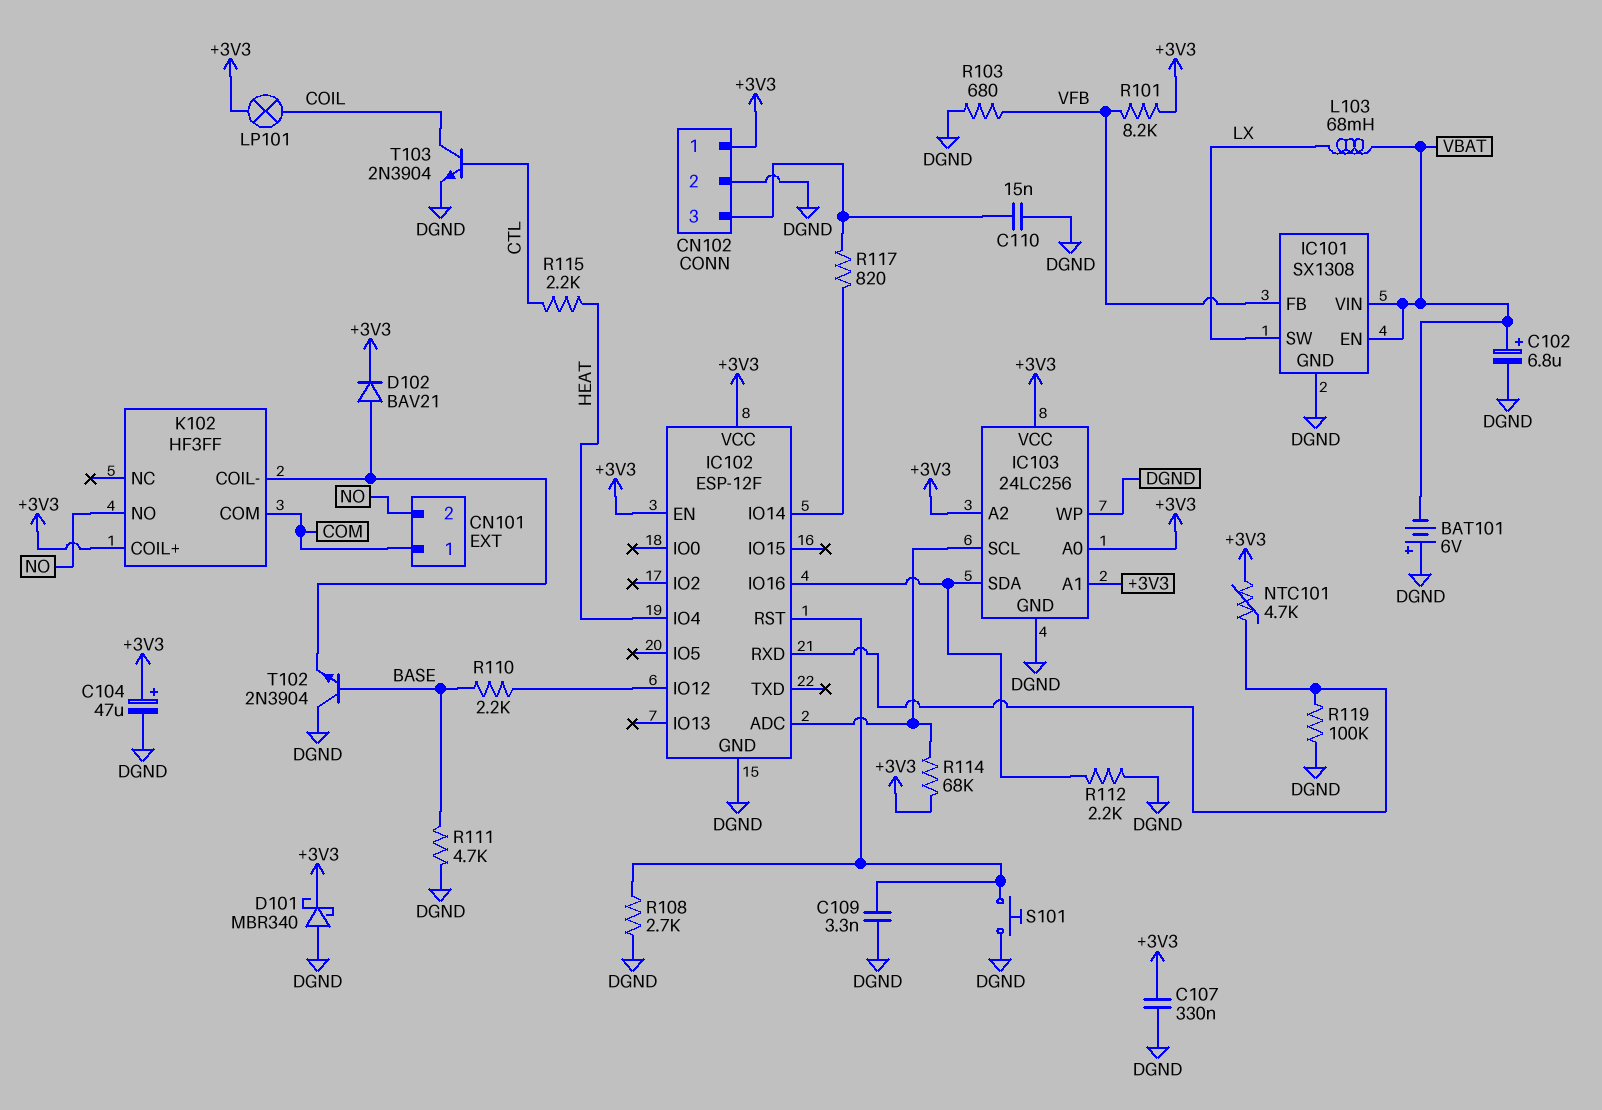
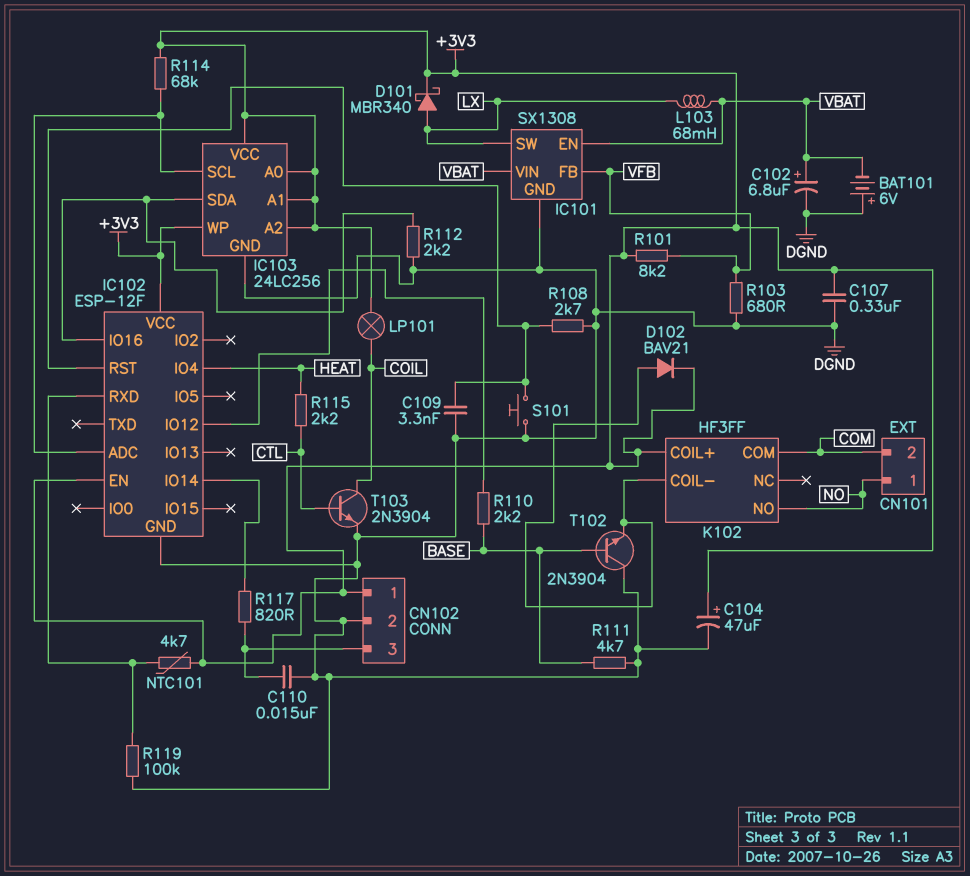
CN101 pin 1: COM -> NO
CN101 pin 2: NO -> COM
D101: schottky MBR340 (A DGND, K +3V3) -> schottky MBR340 (A LX, K +3V3)
IC103 pin WP: DGND -> +3V3

